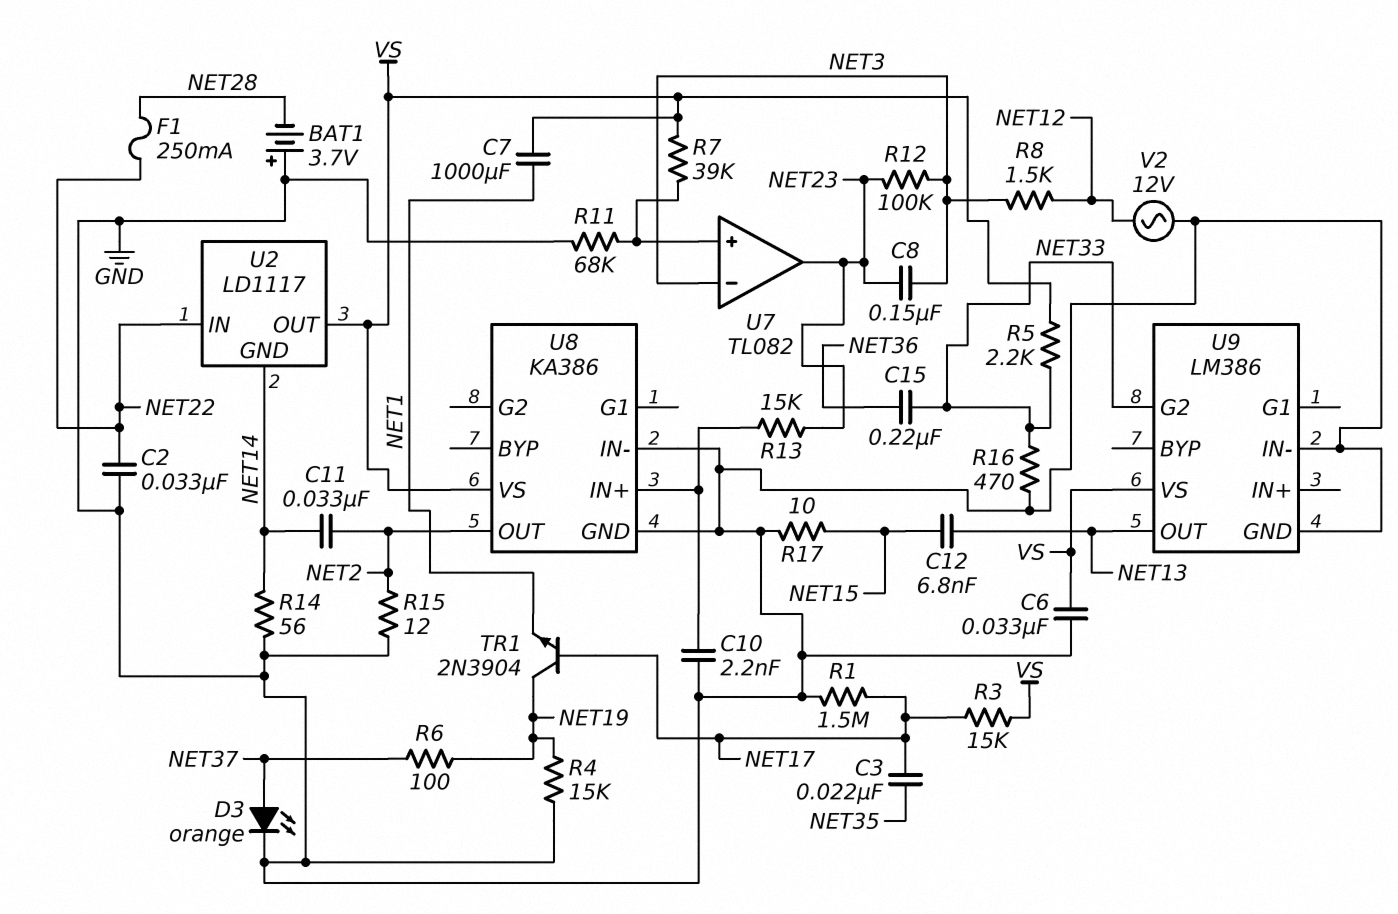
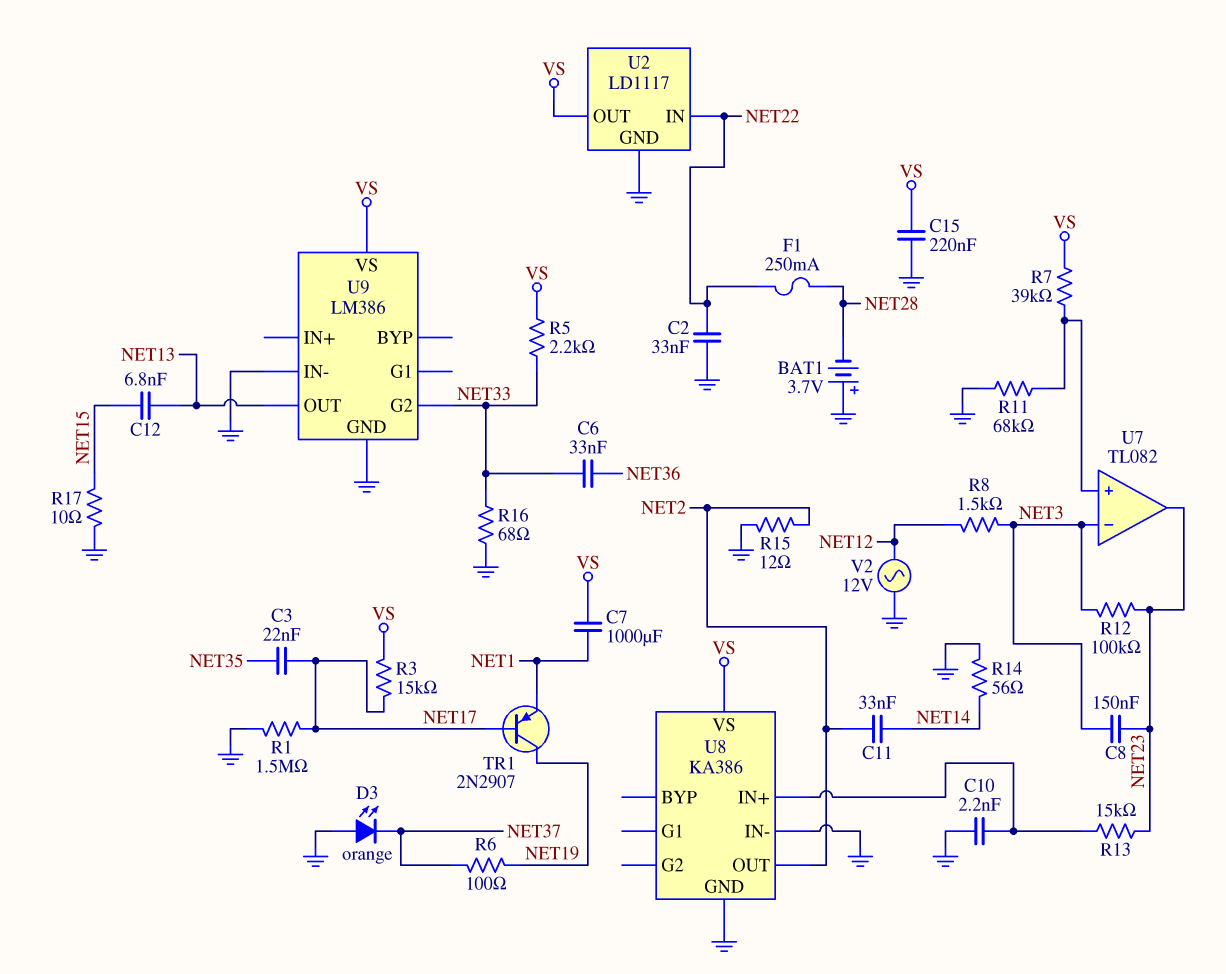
C6: 33nF (GND, VS) -> 33nF (NET33, NET36)
C15: 220nF (NET33, NET36) -> 220nF (GND, VS)
D3: LED orange (A NET37, K GND) -> LED orange (A GND, K NET37)
R4: 15k (GND, NET19) -> none
R16: 470 (GND, NET33) -> 68 (GND, NET33)
TR1: NPN 2N3904 (B NET17, C NET19, E NET1) -> PNP 2N2907 (B NET17, C NET19, E NET1)
U2 pin GND: NET14 -> GND

